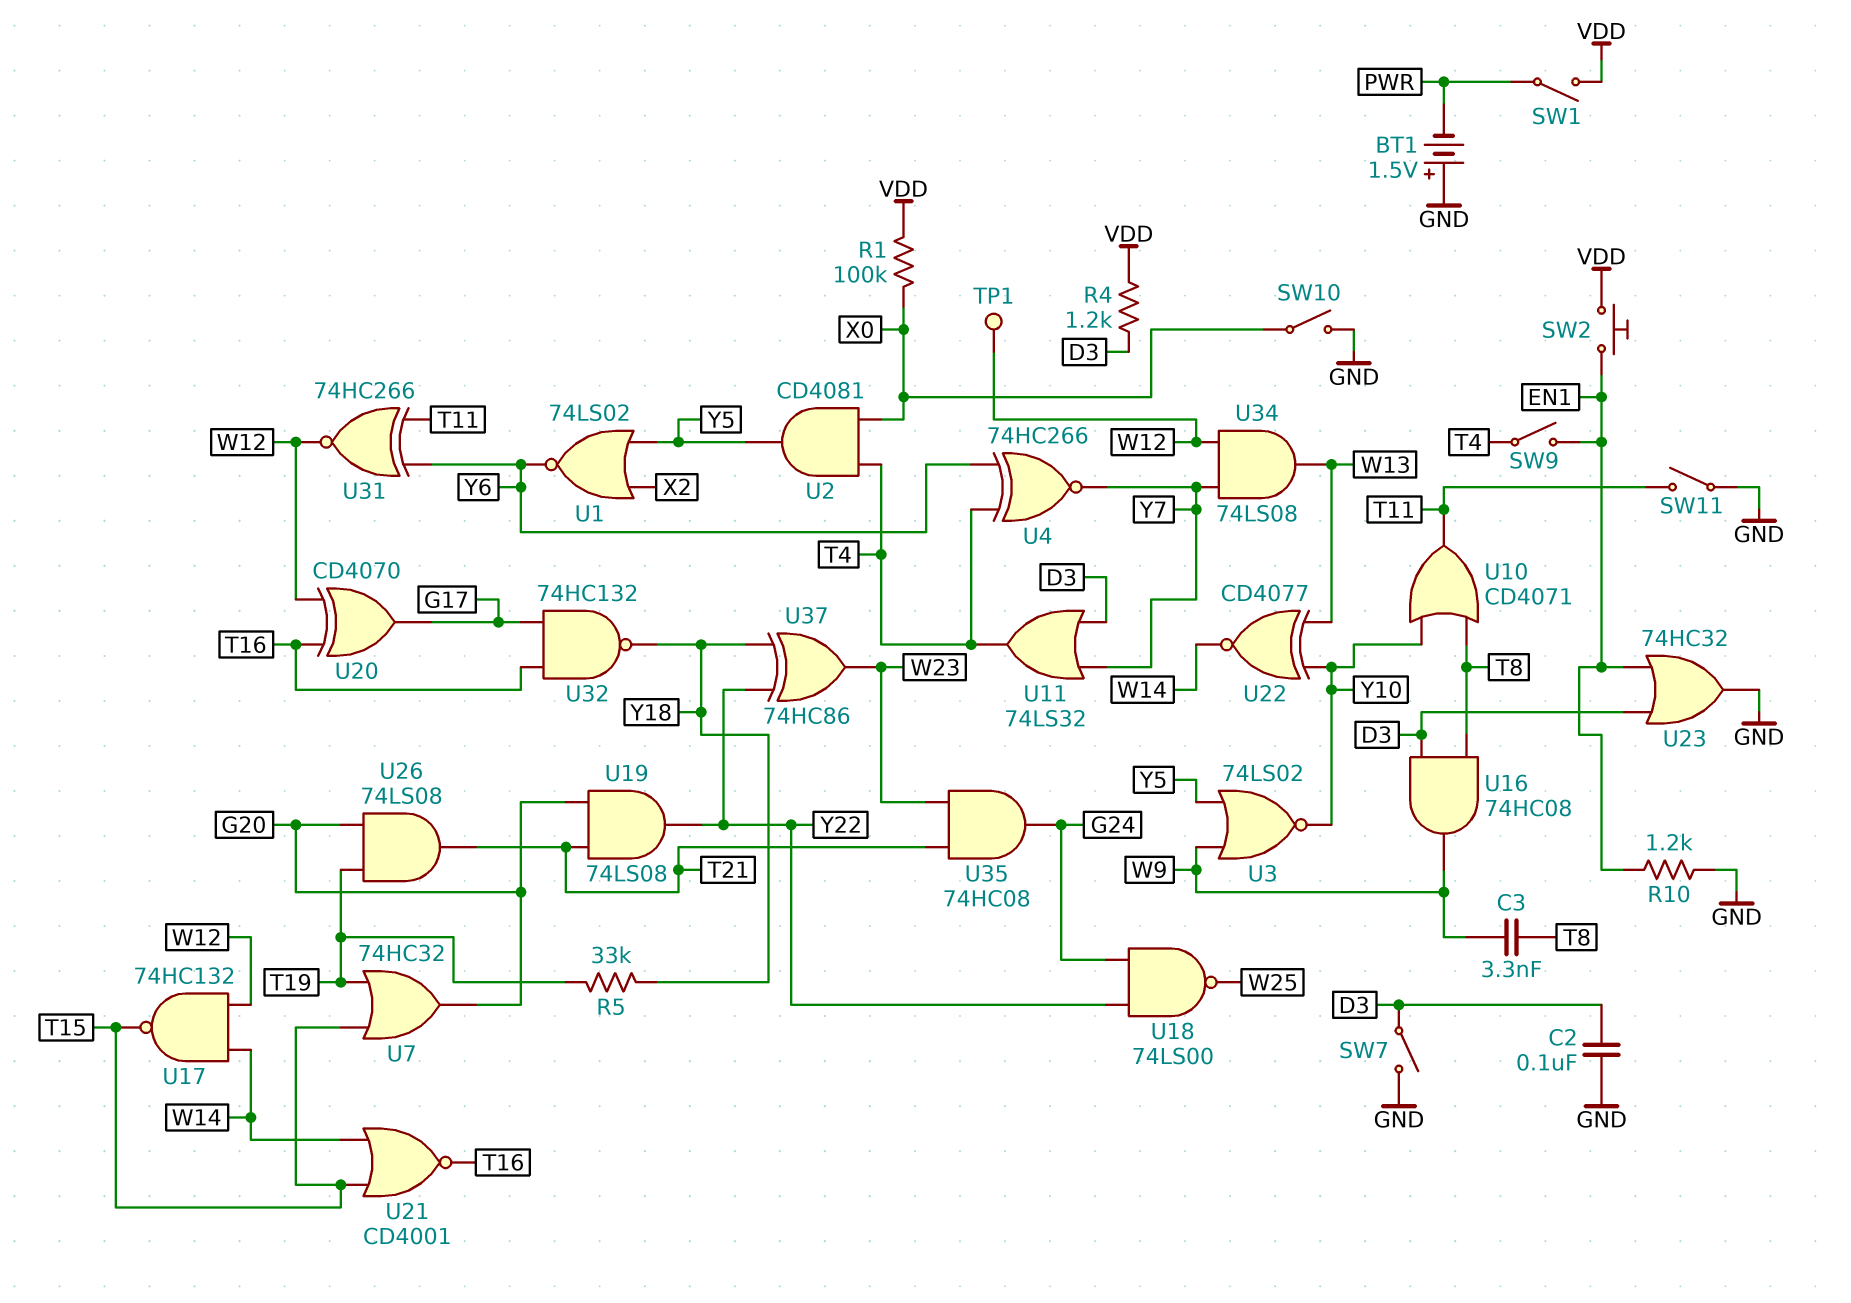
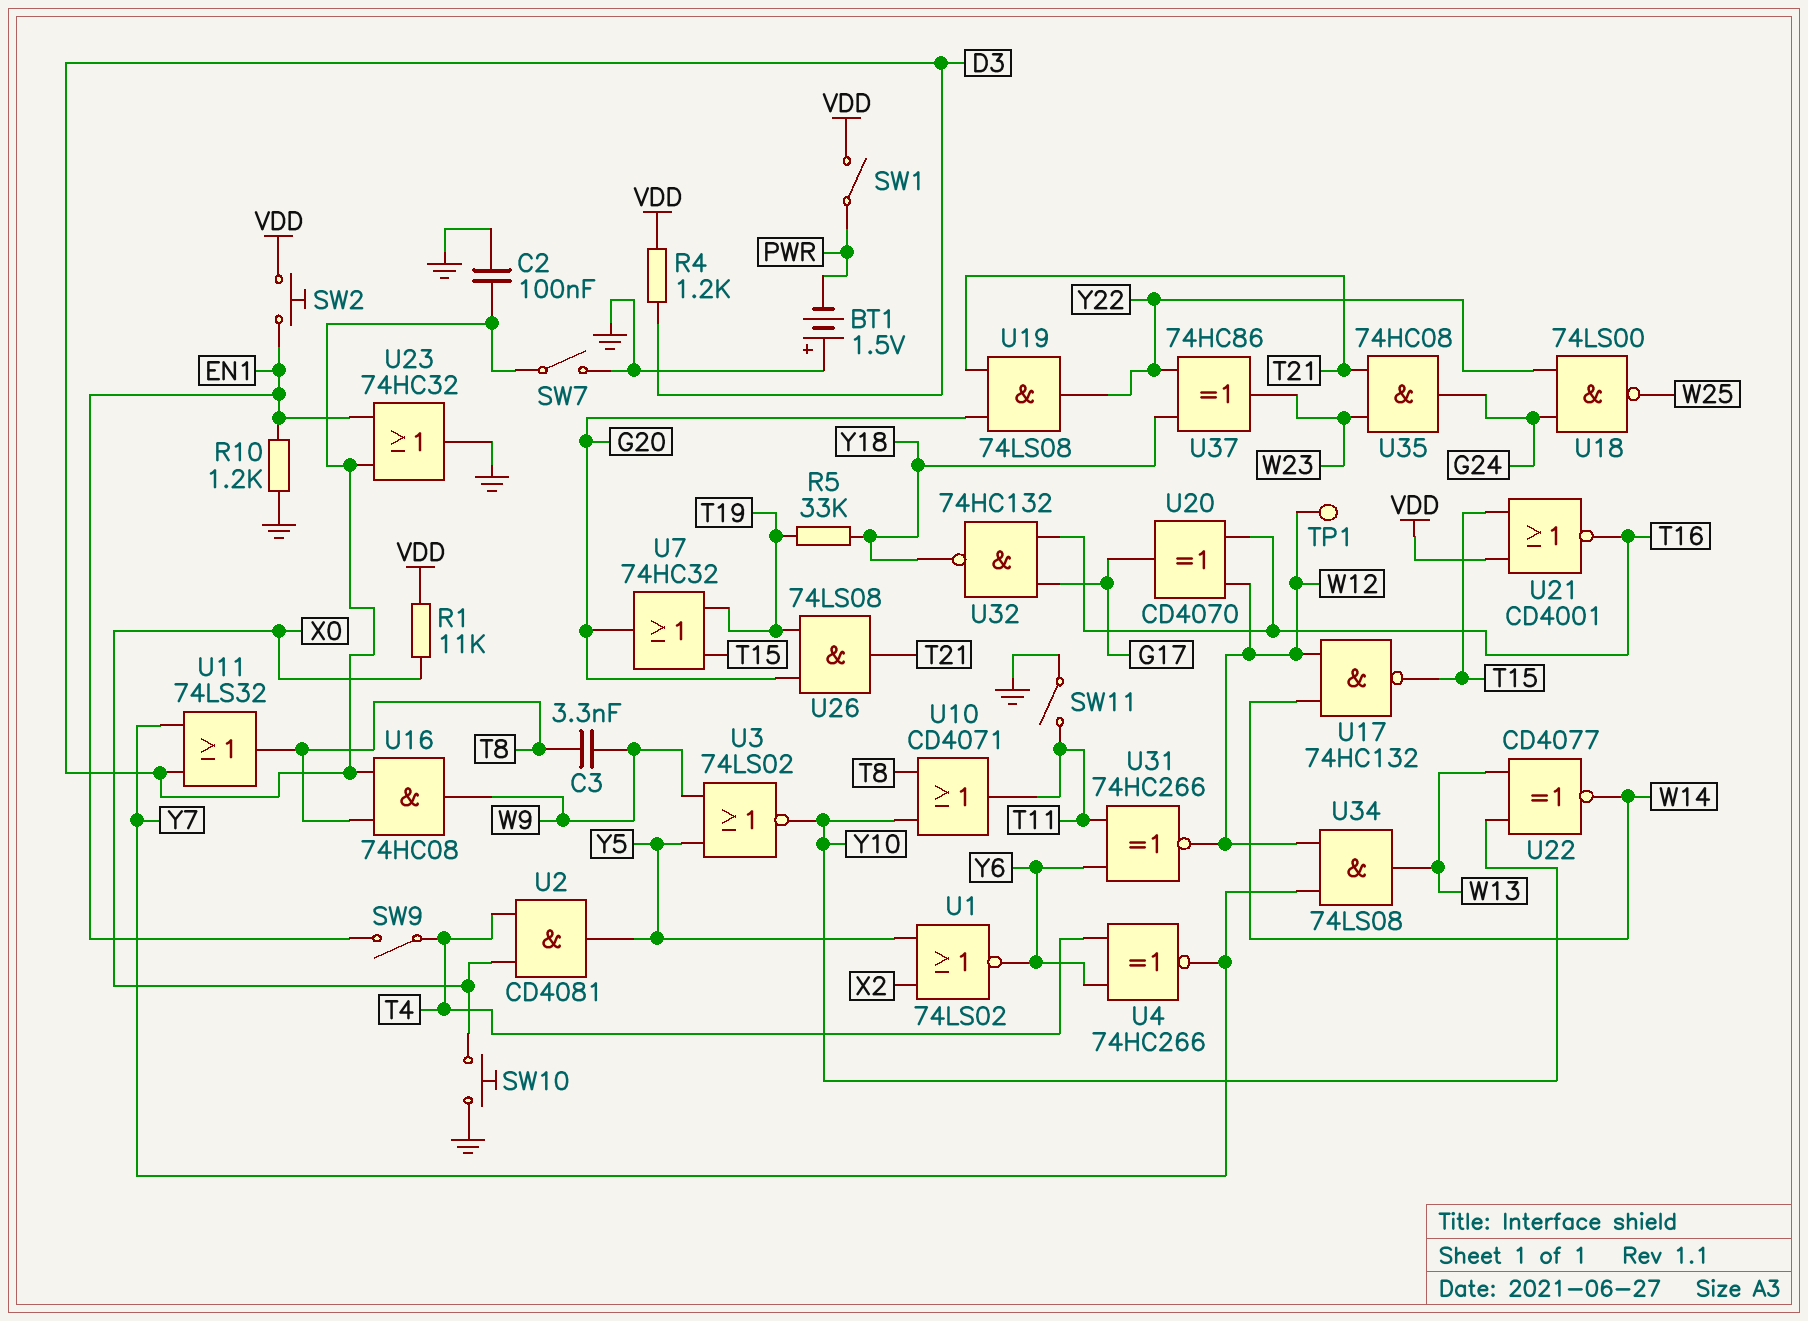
R1: 100k (VDD, X0) -> 11k (VDD, X0)
SW10: switch (GND, X0) -> button (GND, X0)
U11: OR 74LS32 (in D3, in Y7, out T4) -> OR 74LS32 (in D3, in Y7, out T8)
U21: NOR CD4001 (in T15, in W14, out T16) -> NOR CD4001 (in T15, in VDD, out T16)

